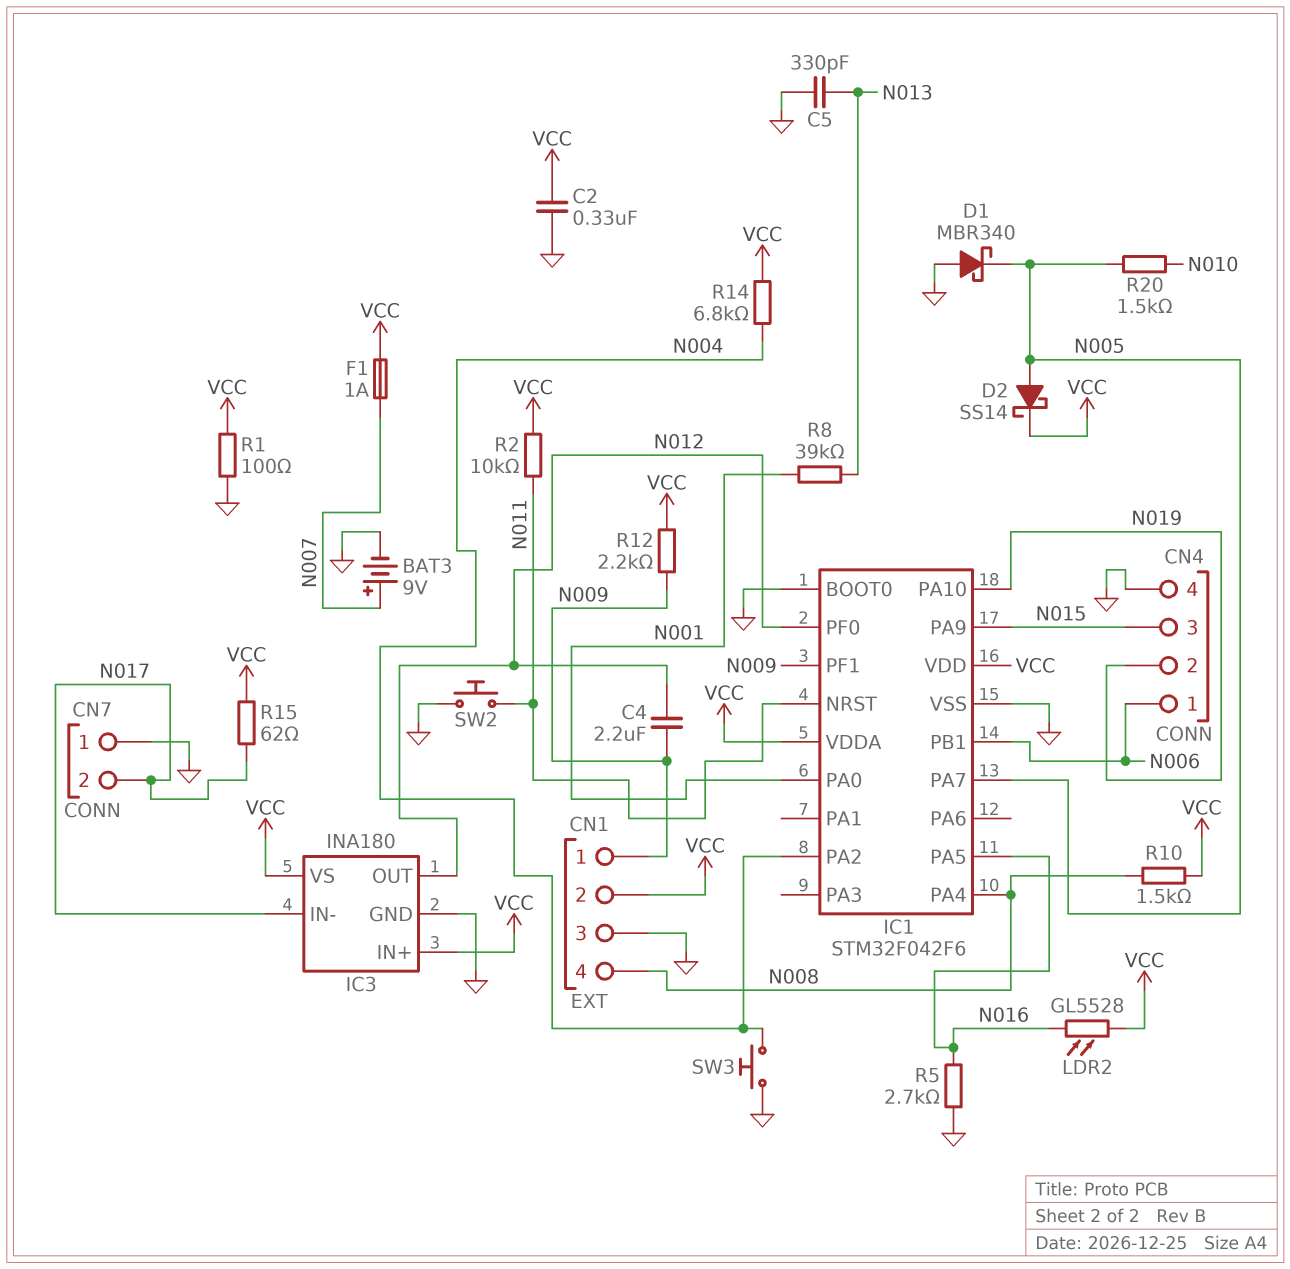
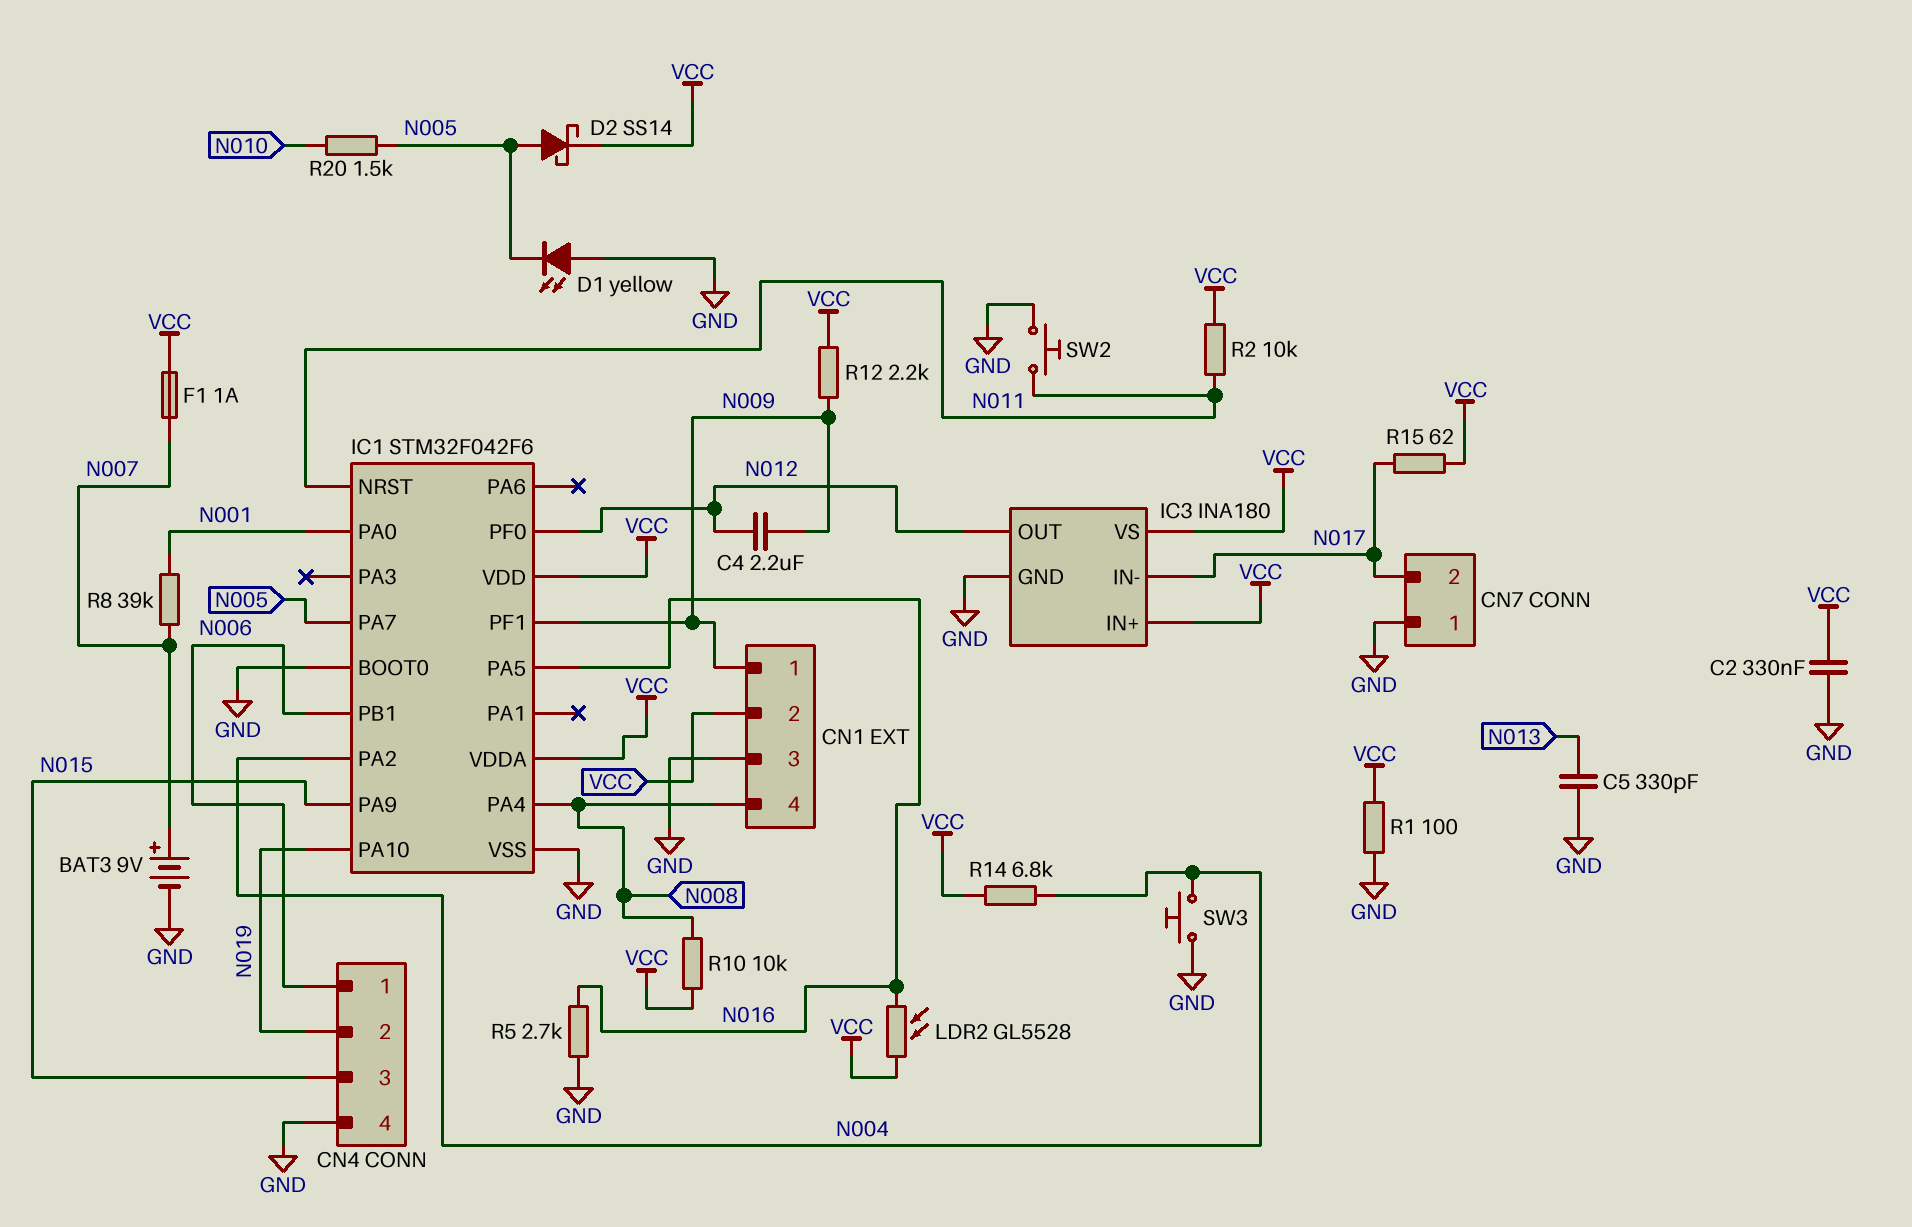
D1: schottky MBR340 (A GND, K N005) -> LED yellow (A GND, K N005)
R8: 39k (N001, N013) -> 39k (N001, N007)
R10: 1.5k (N008, VCC) -> 10k (N008, VCC)

